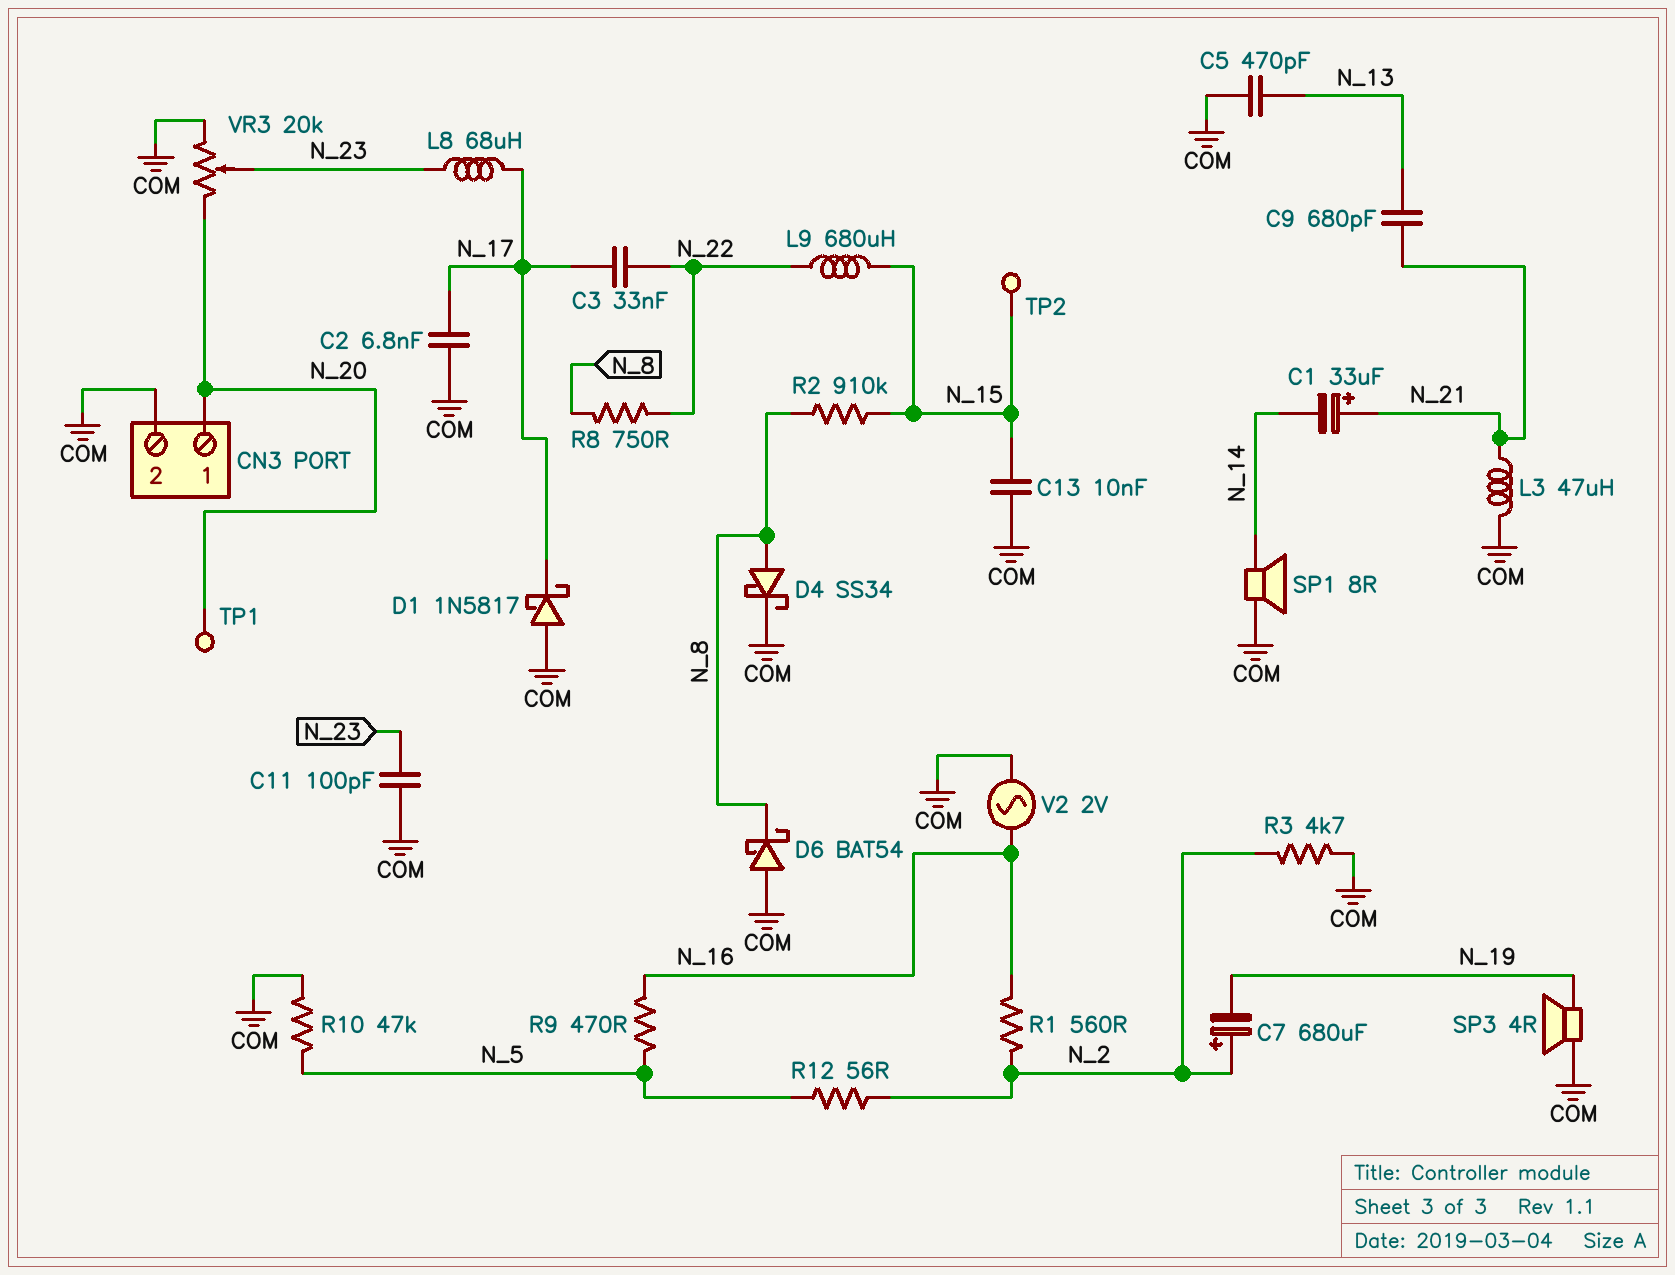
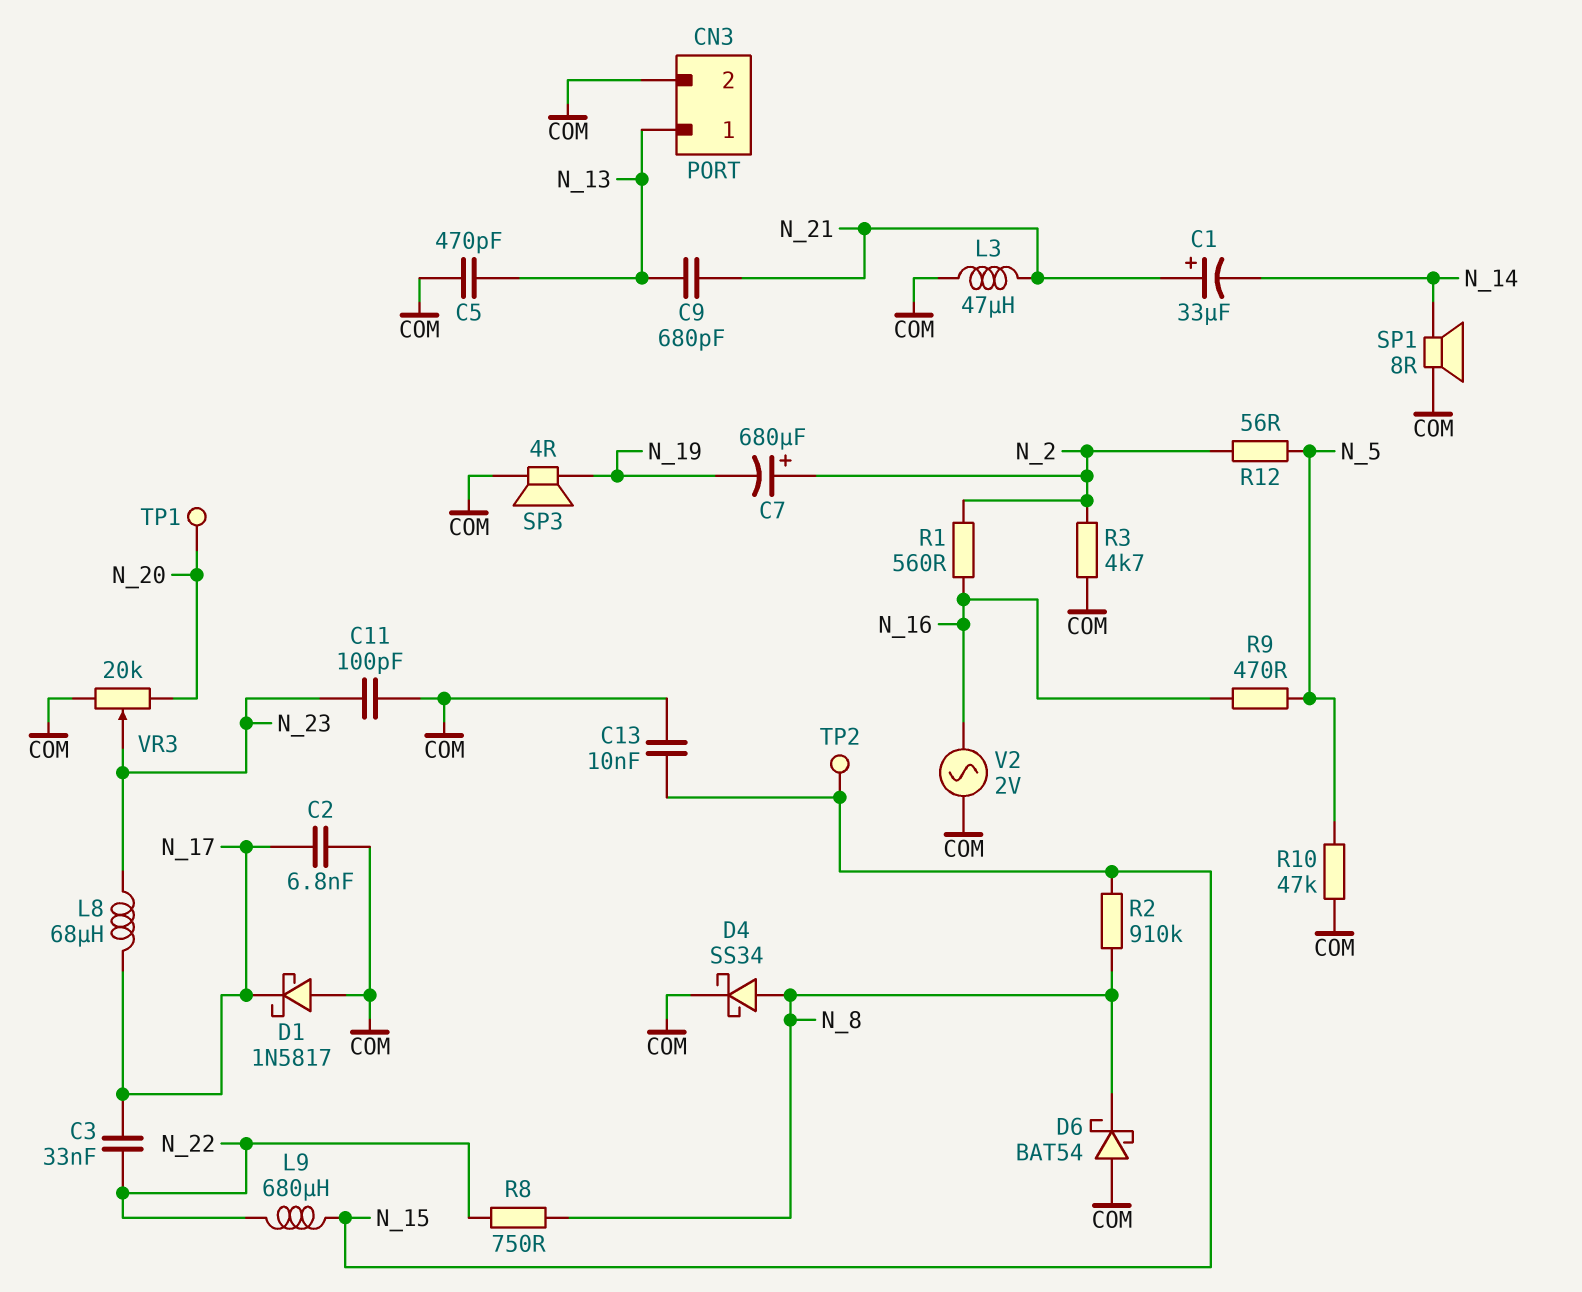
CN3 pin 1: N_20 -> N_13

